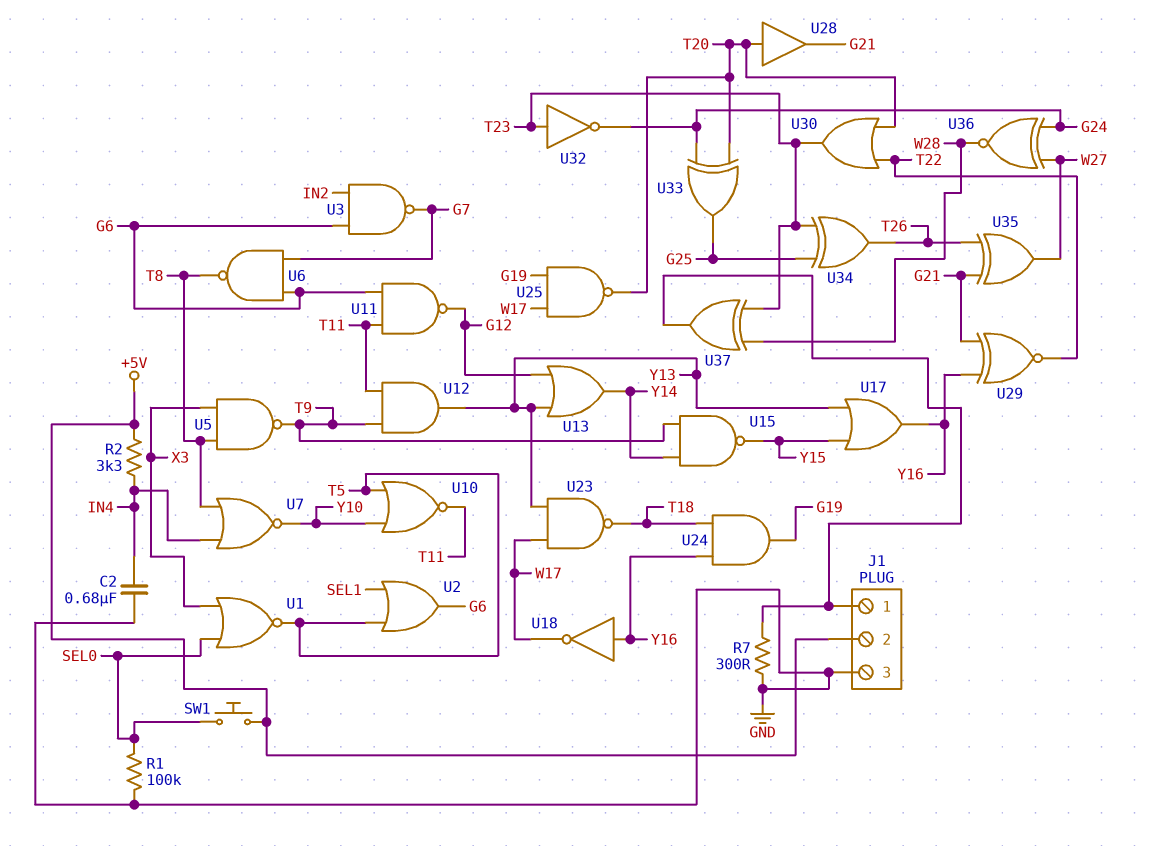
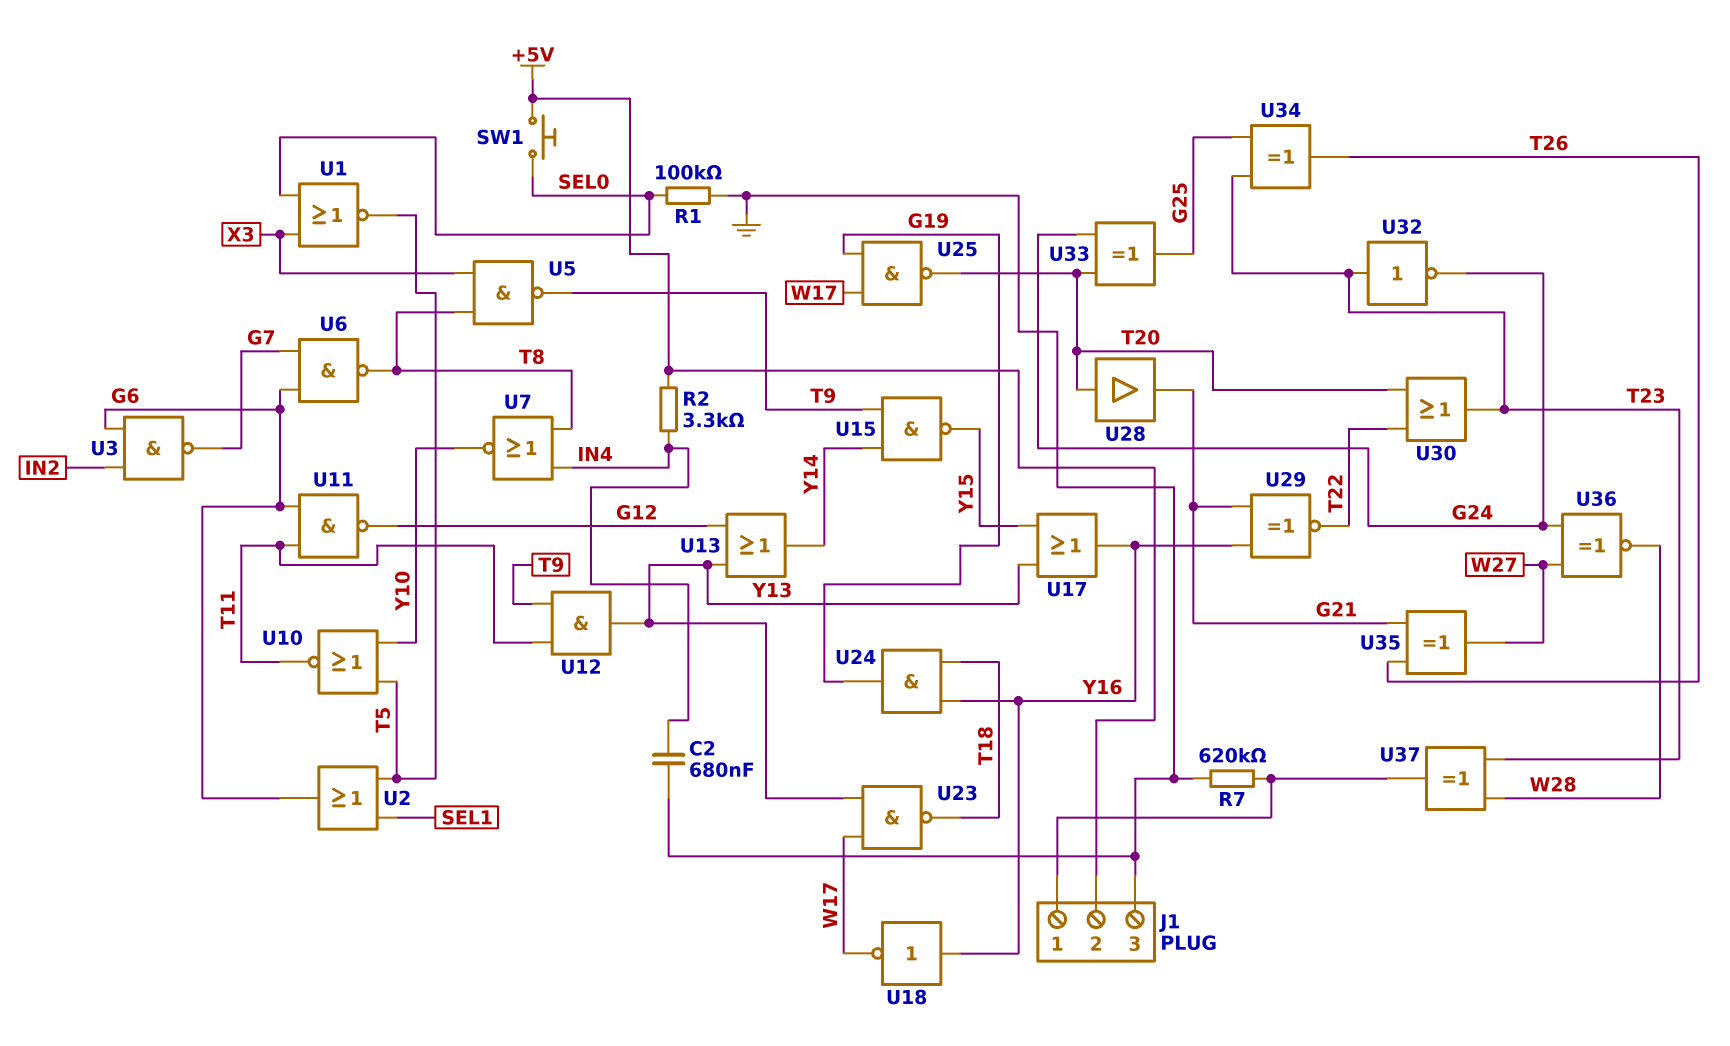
R7: 300 (GND, J1/1) -> 620k (GND, J1/1)

